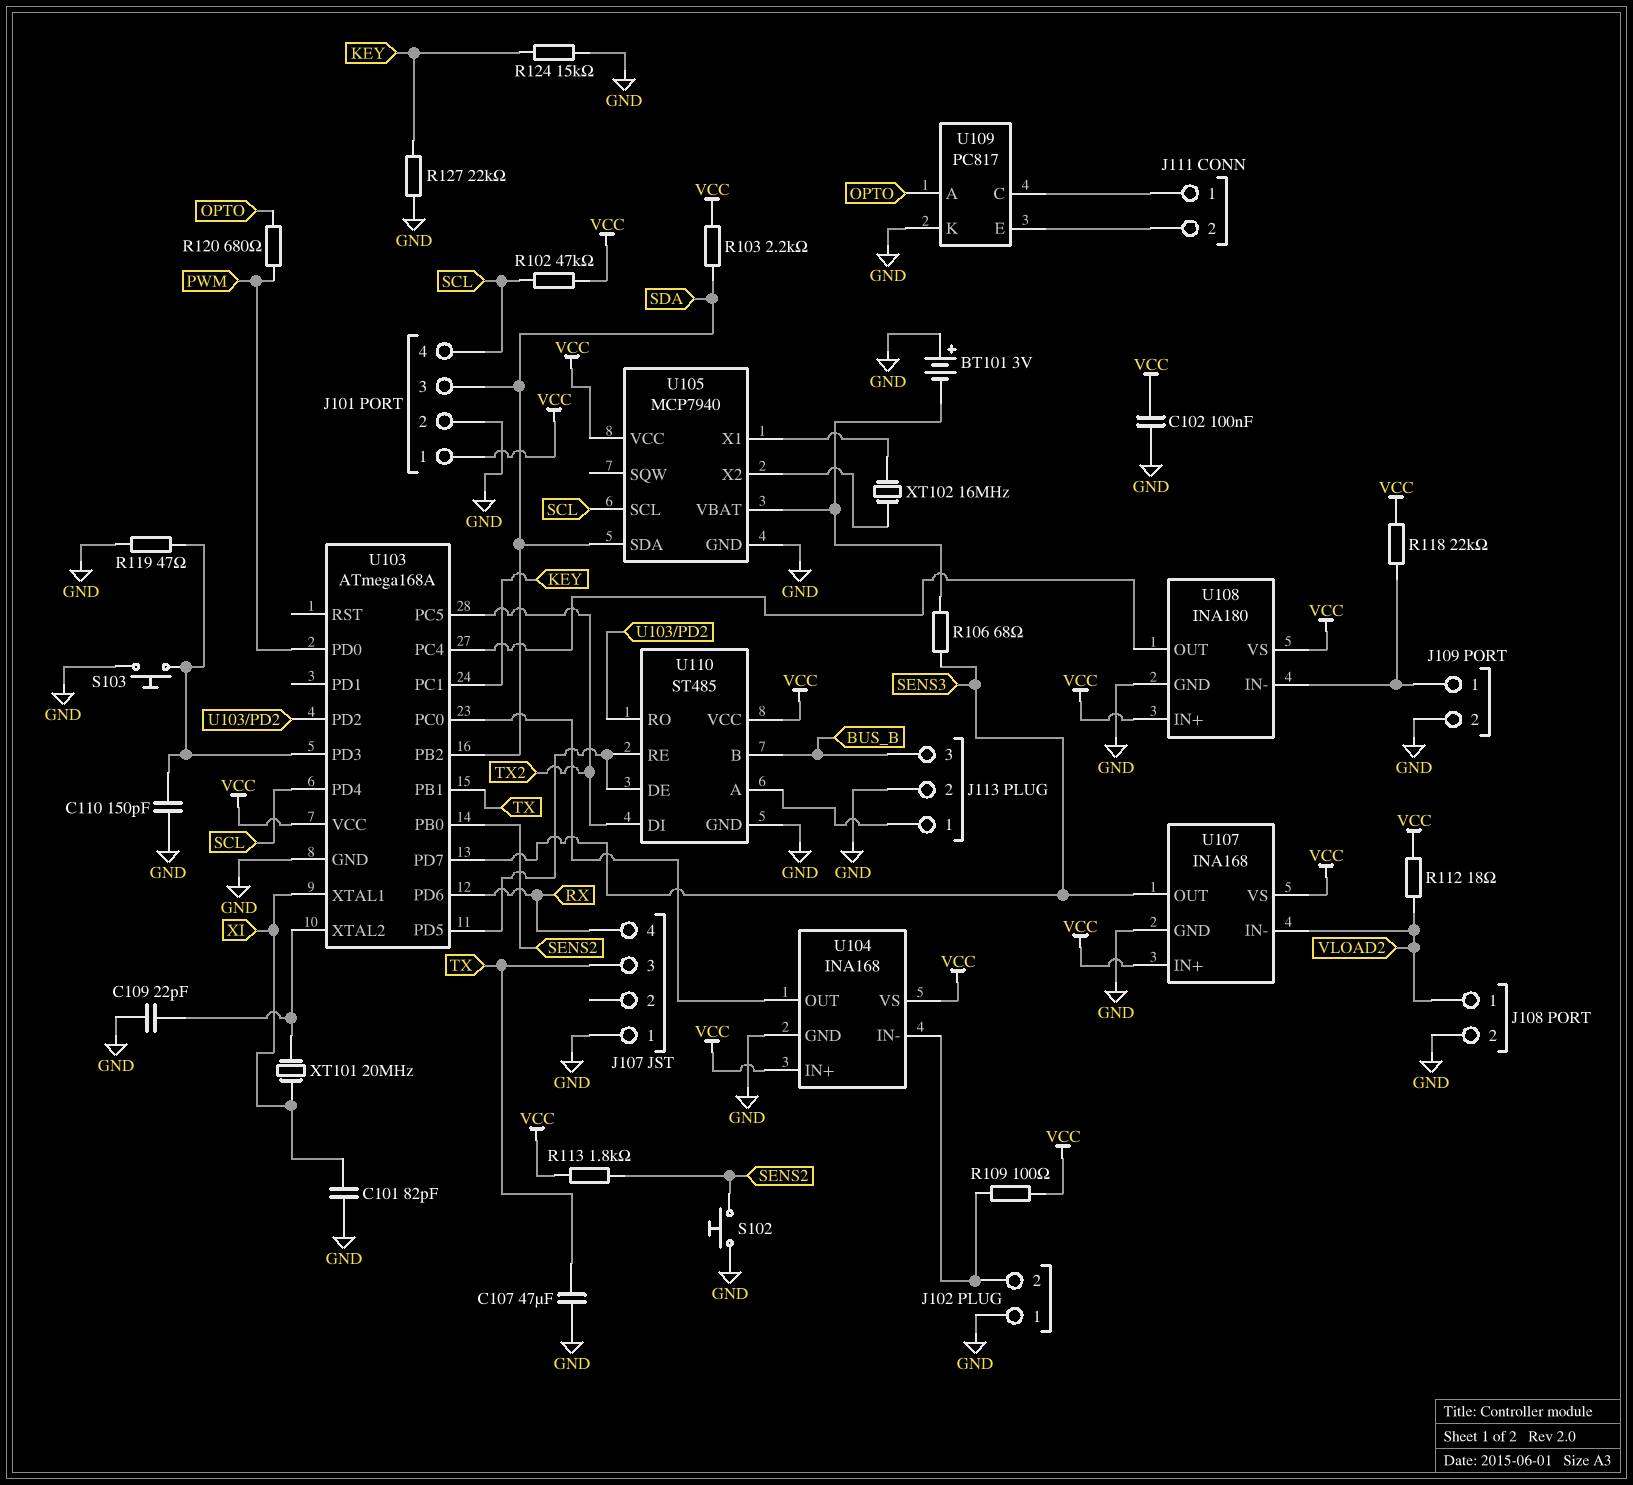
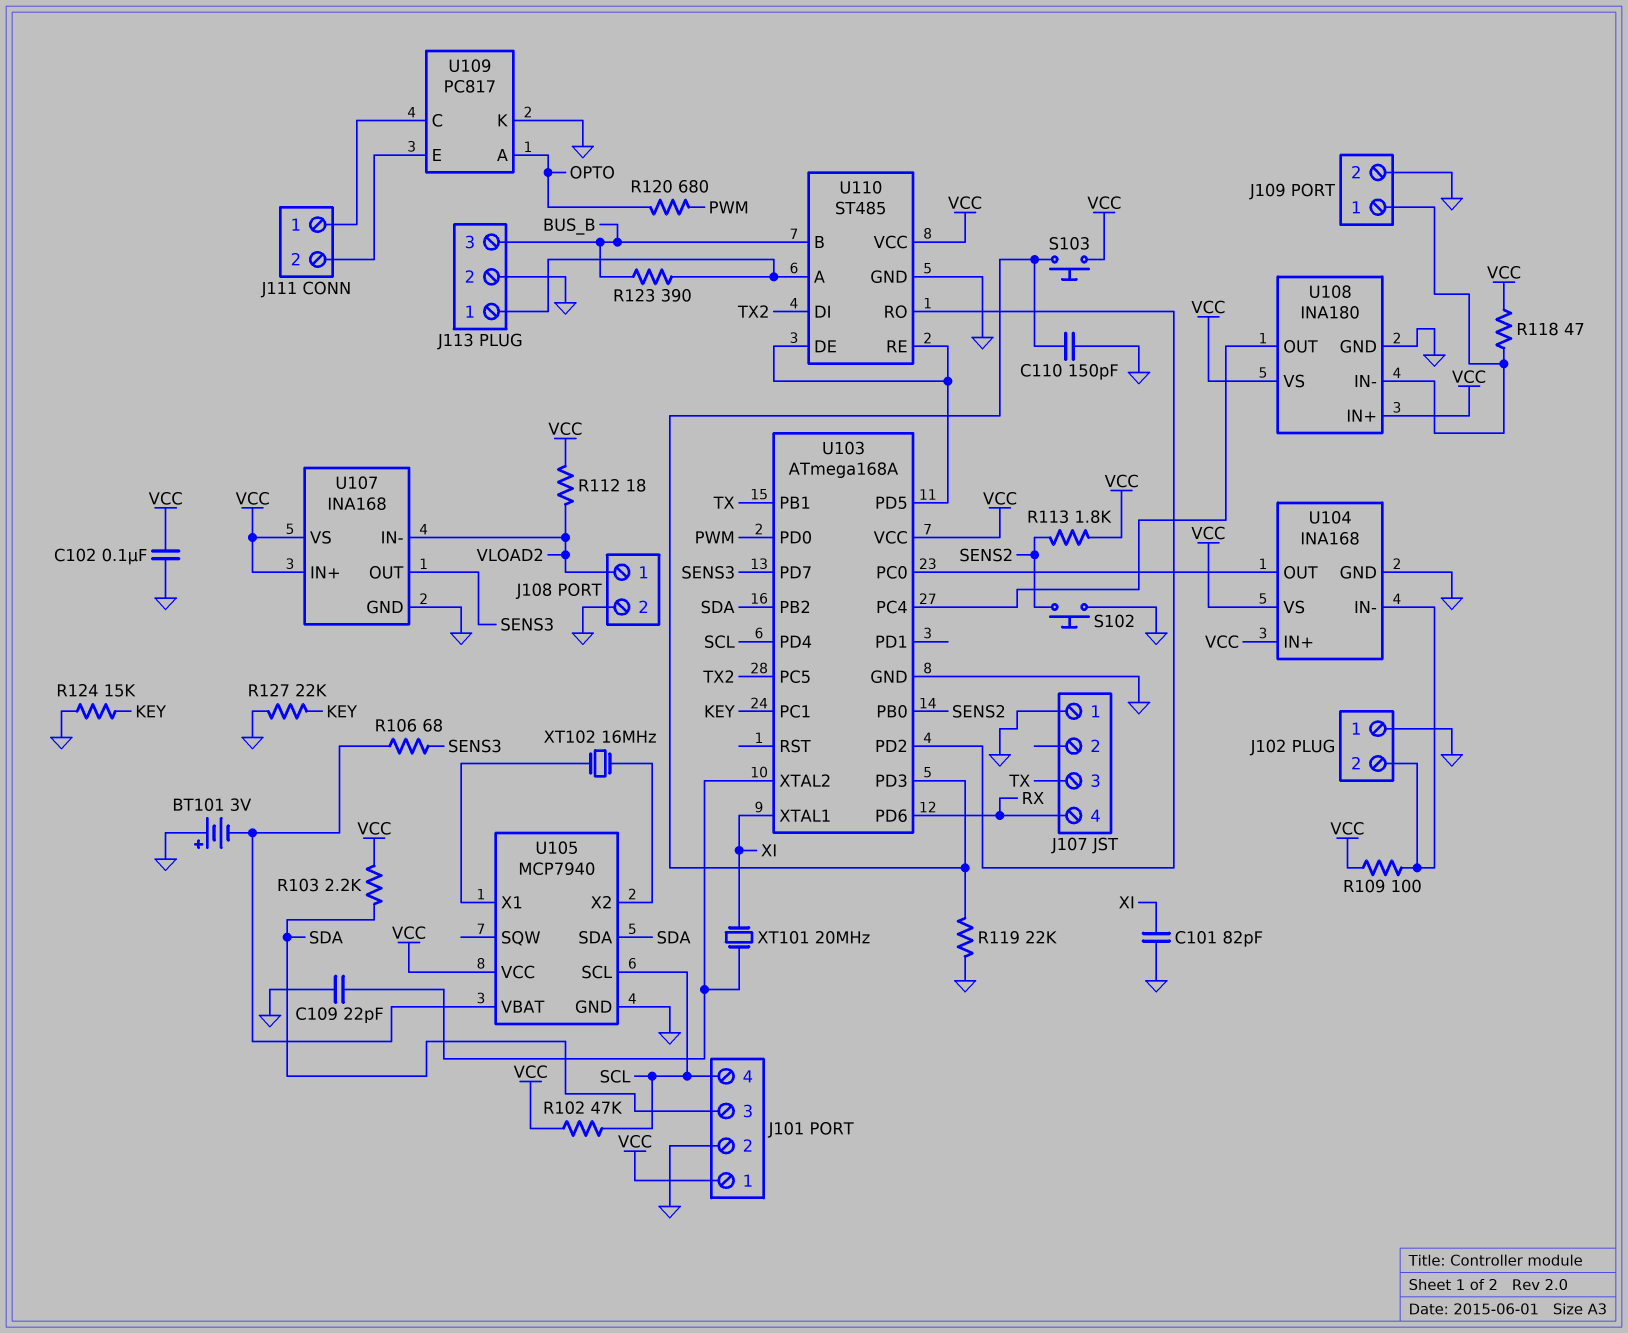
C107: 47uF (GND, TX) -> none
R118: 22k (J109/1, VCC) -> 47 (J109/1, VCC)
R119: 47 (GND, U103/PD3) -> 22k (GND, U103/PD3)
R123: none -> 390 (BUS_B, J113/1)
S103: button (GND, U103/PD3) -> button (U103/PD3, VCC)

